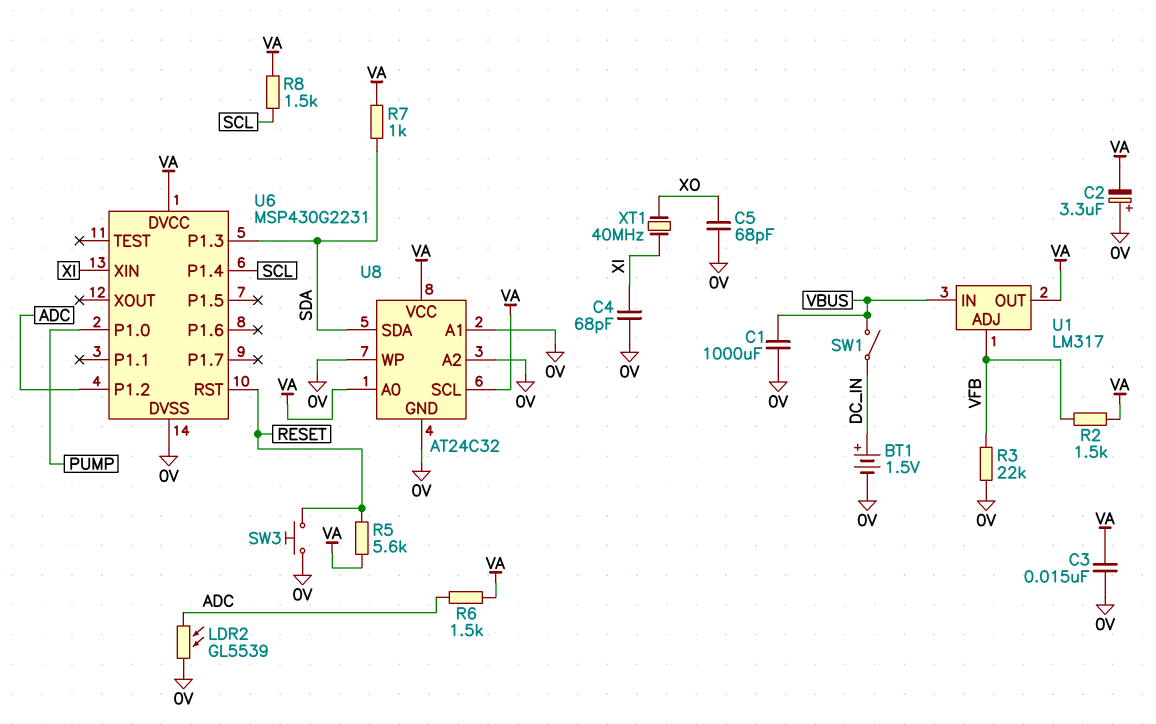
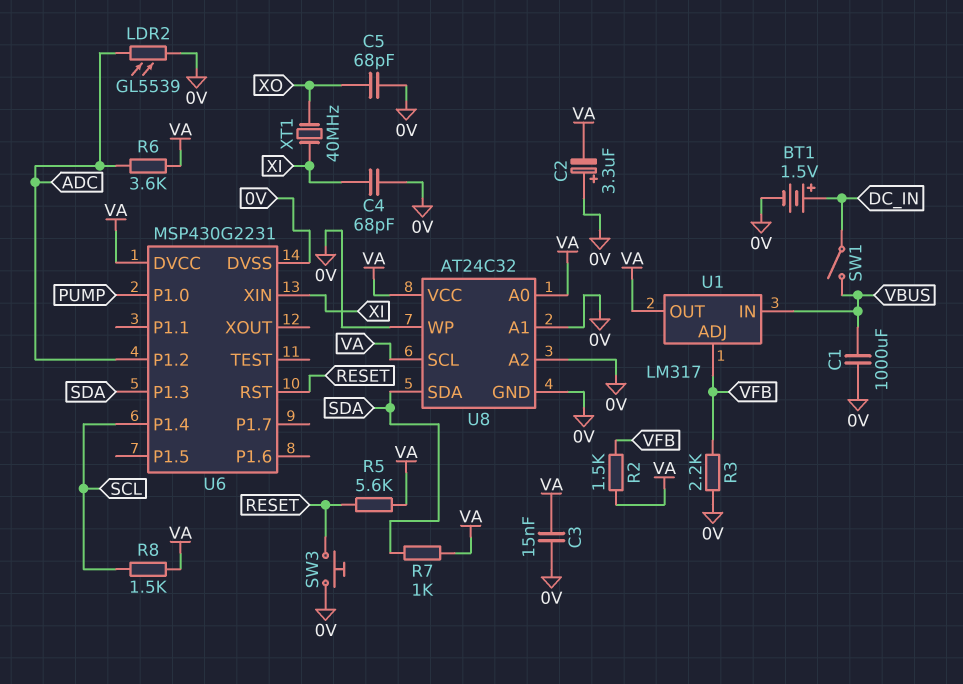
R3: 22k (0V, VFB) -> 2.2k (0V, VFB)
R6: 1.5k (ADC, VA) -> 3.6k (ADC, VA)

